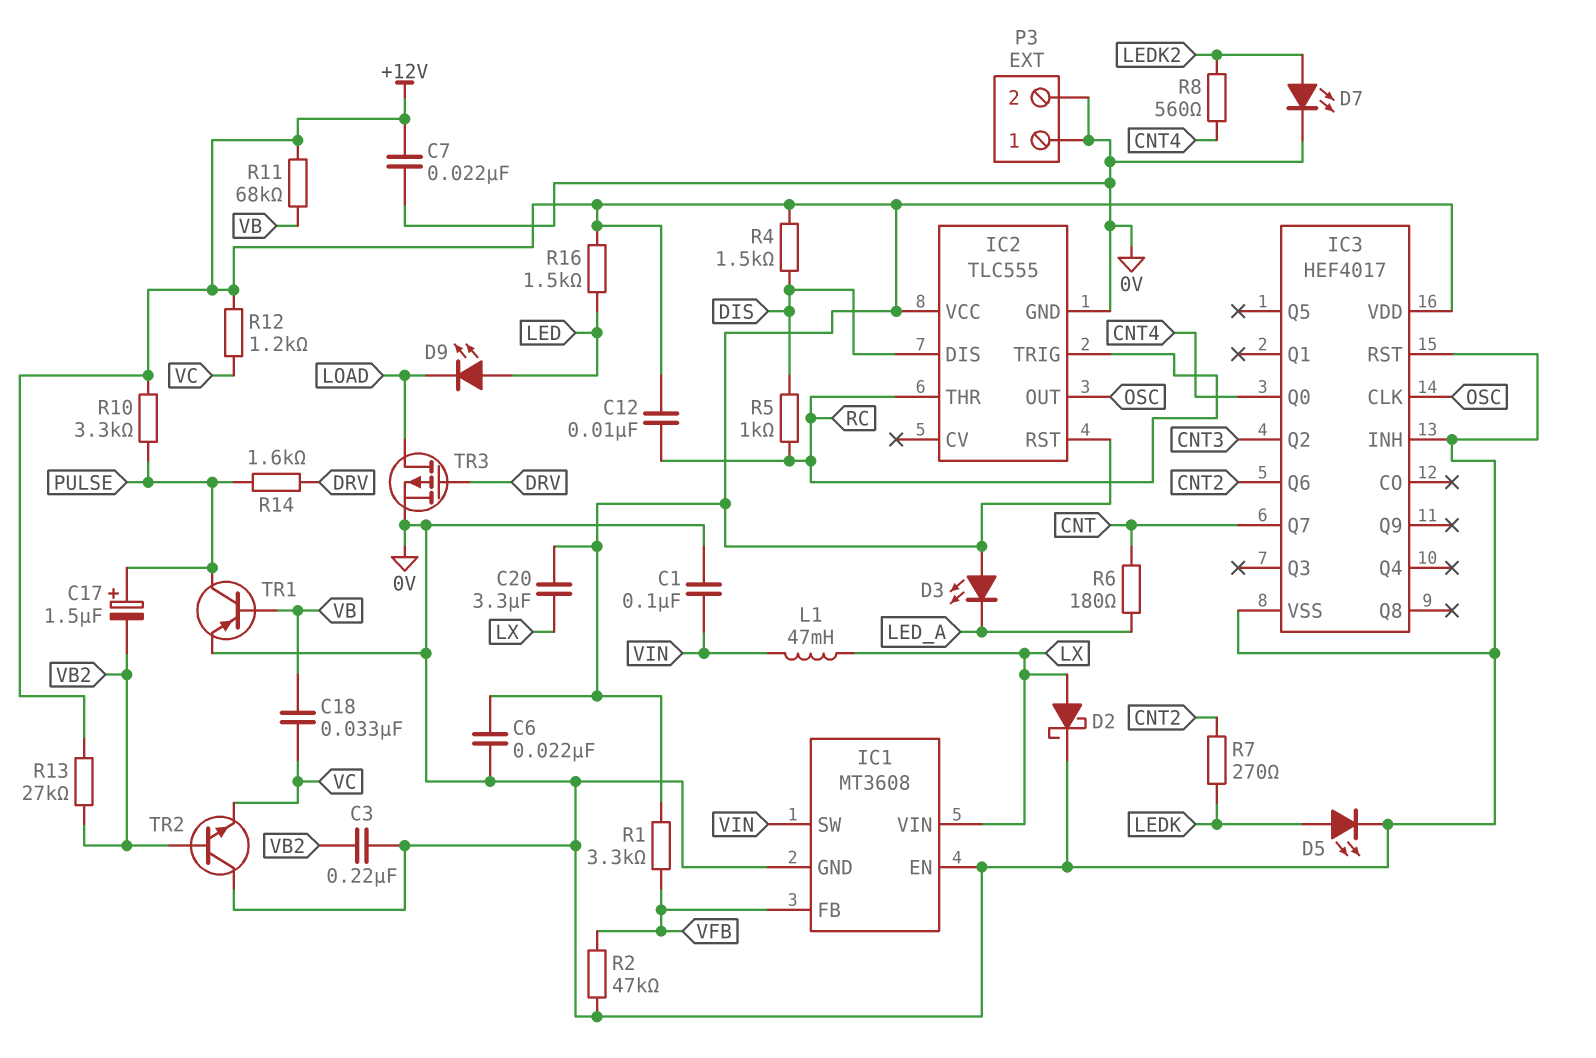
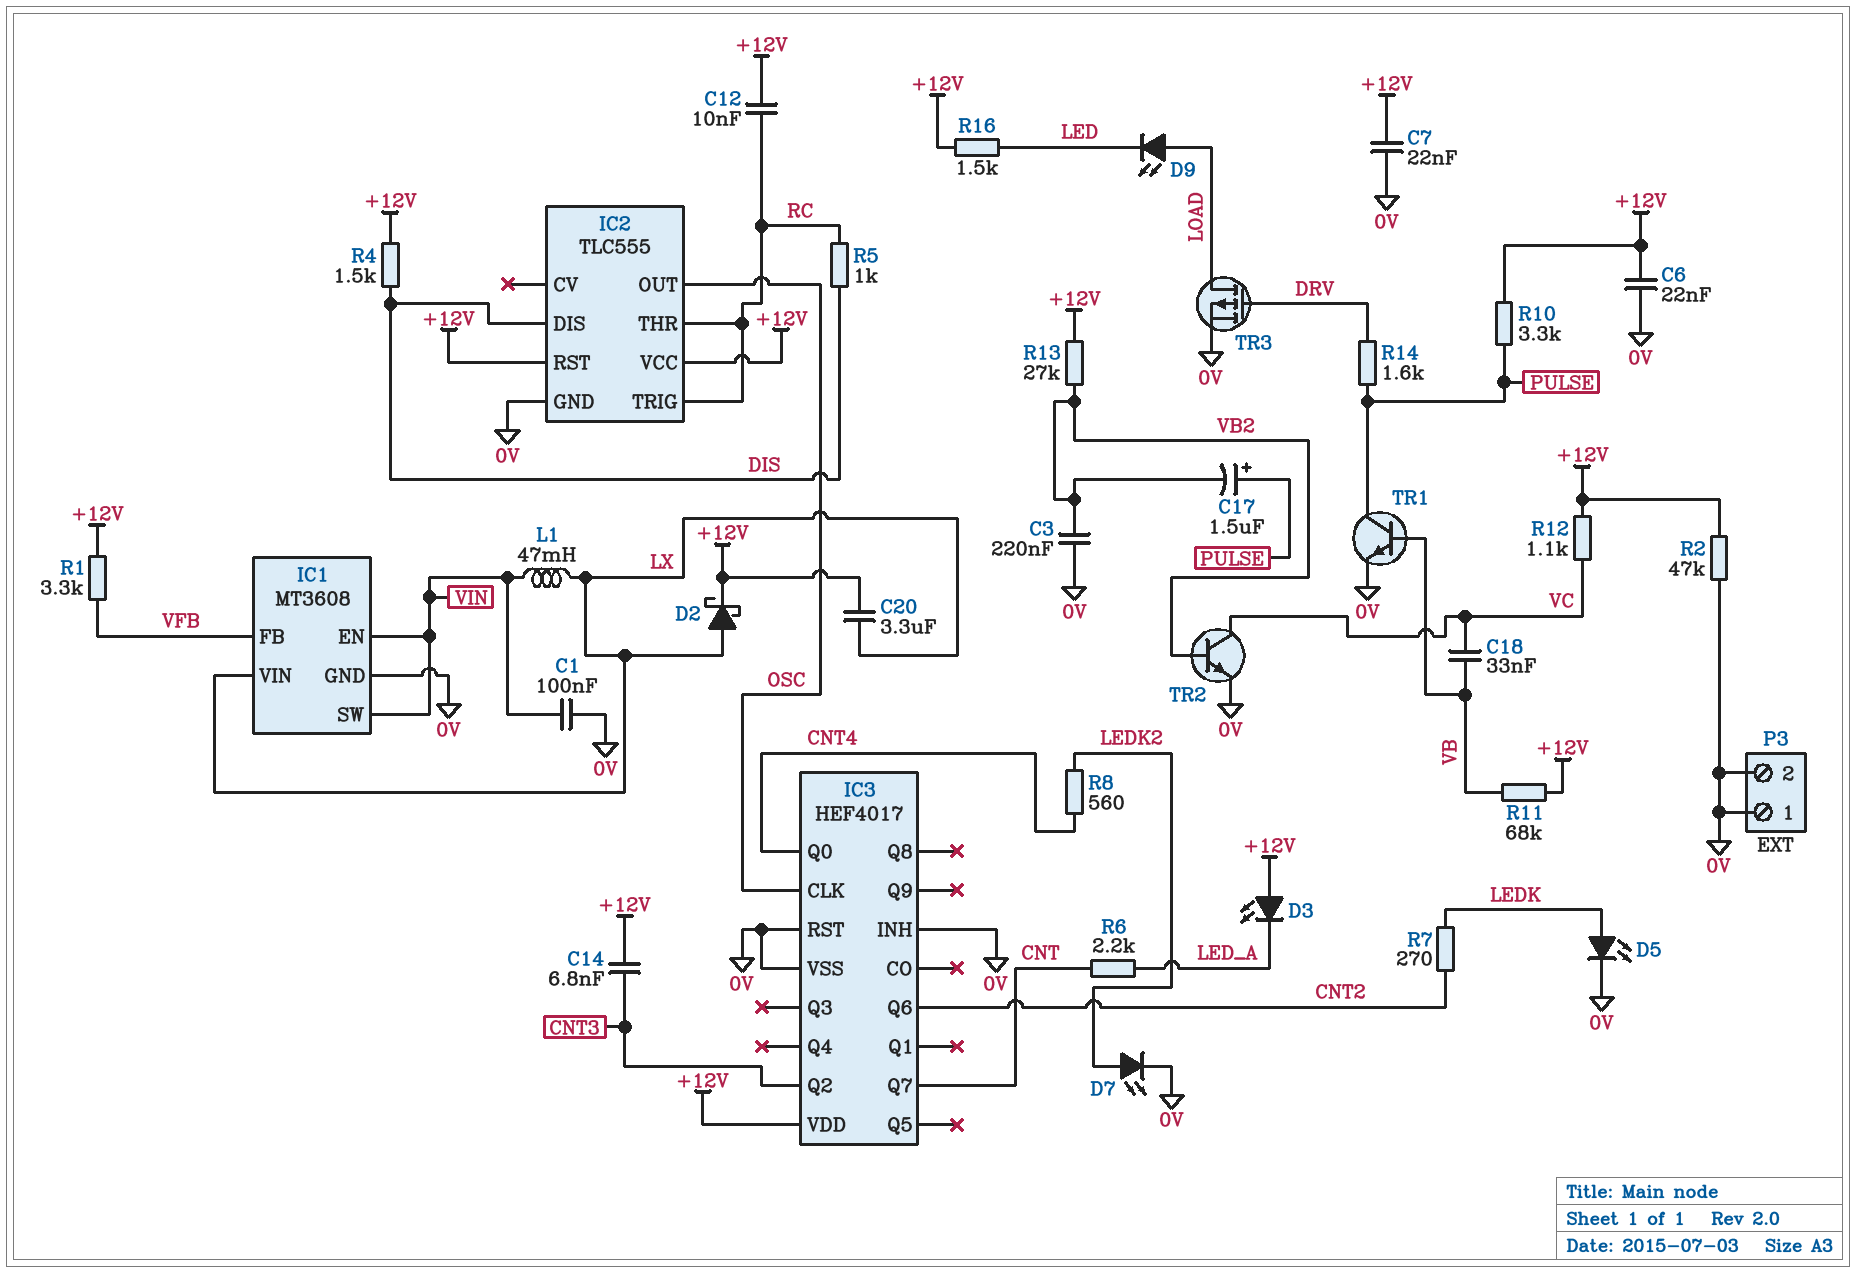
C14: none -> 6.8nF (+12V, CNT3)
D2: schottky (A LX, K 0V) -> schottky (A LX, K +12V)
D9: LED (A LED, K LOAD) -> LED (A LOAD, K LED)
IC1 pin EN: 0V -> VIN
R2: 47k (0V, VFB) -> 47k (+12V, 0V)
R6: 180 (CNT, LED_A) -> 2.2k (CNT, LED_A)
R12: 1.2k (+12V, VC) -> 1.1k (+12V, VC)
TR1: PNP (B VB, C PULSE, E 0V) -> NPN (B VB, C PULSE, E 0V)
TR2: NPN (B VB2, C 0V, E VC) -> NPN (B VB2, C VC, E 0V)

